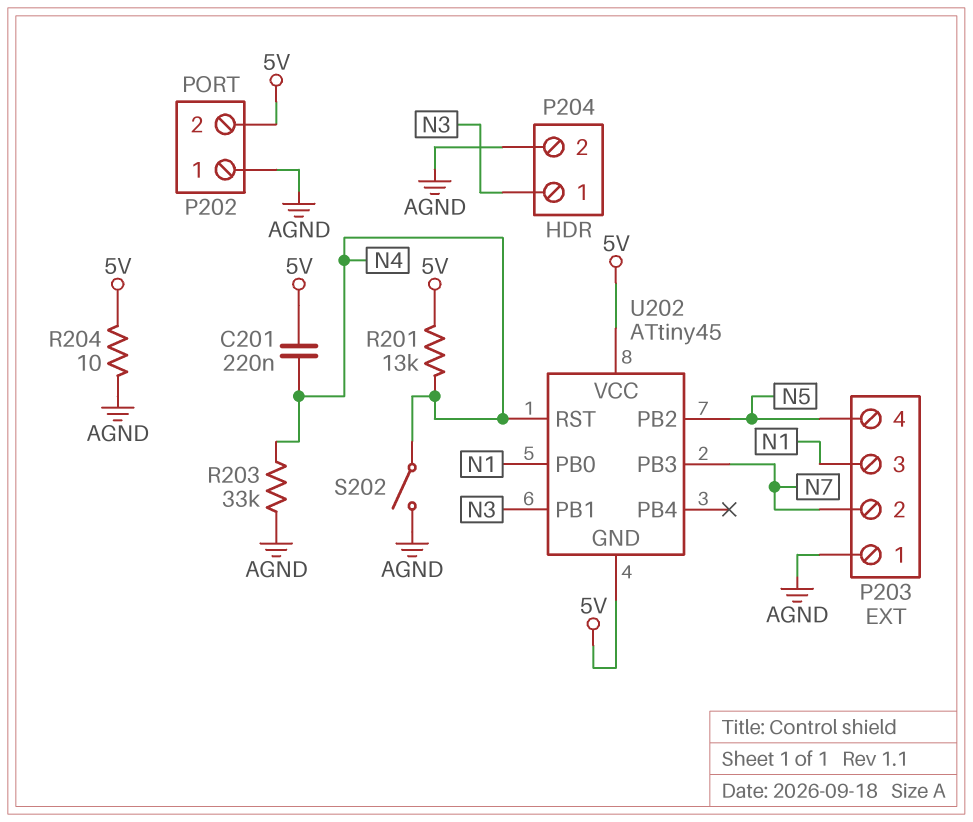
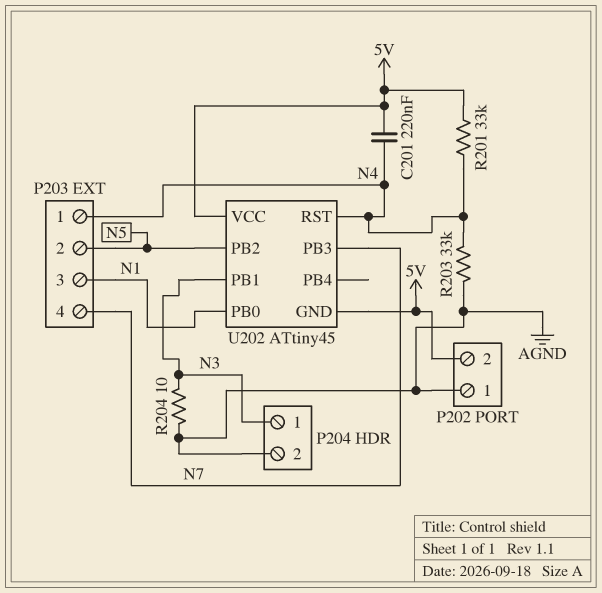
P203 pin 1: AGND -> N4
P203 pin 2: N7 -> N5
P203 pin 4: N5 -> N7
R201: 13k (5V, N4) -> 33k (5V, N4)
R204: 10 (5V, AGND) -> 10 (AGND, N3)
S202: switch (AGND, N4) -> none

